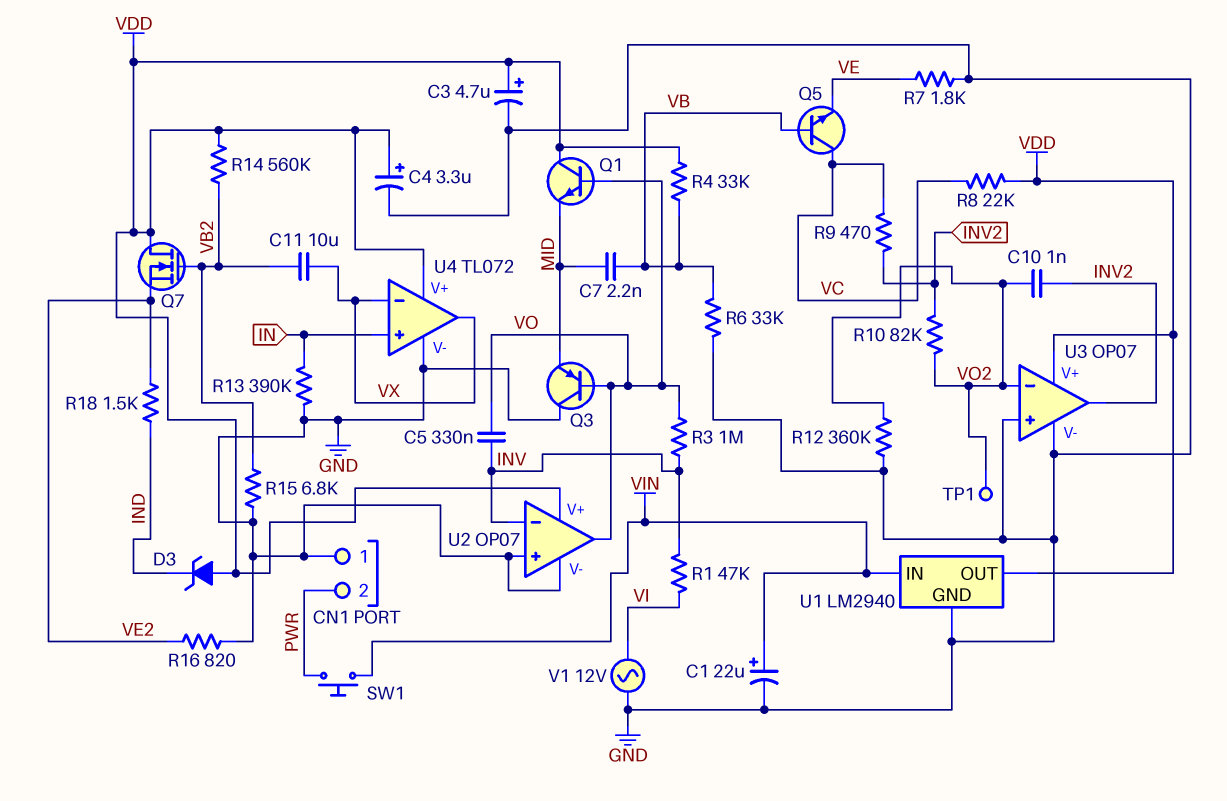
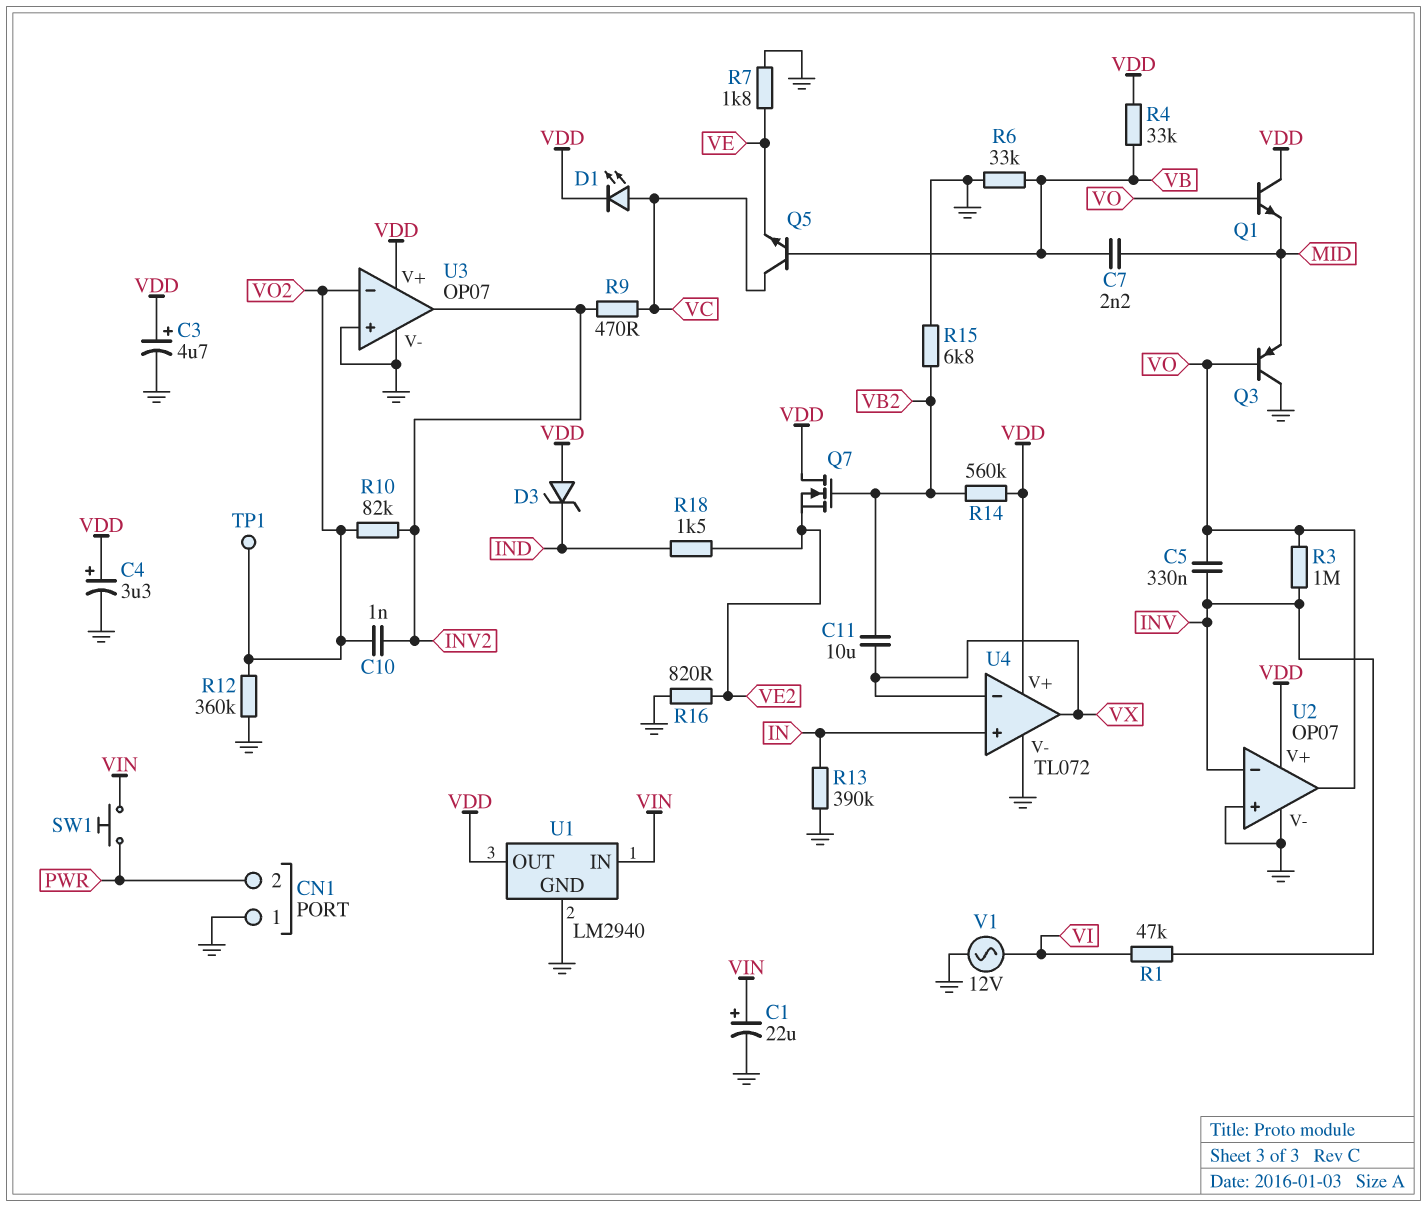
D1: none -> LED (A VC, K VDD)
R8: 22k (VC, VDD) -> none

